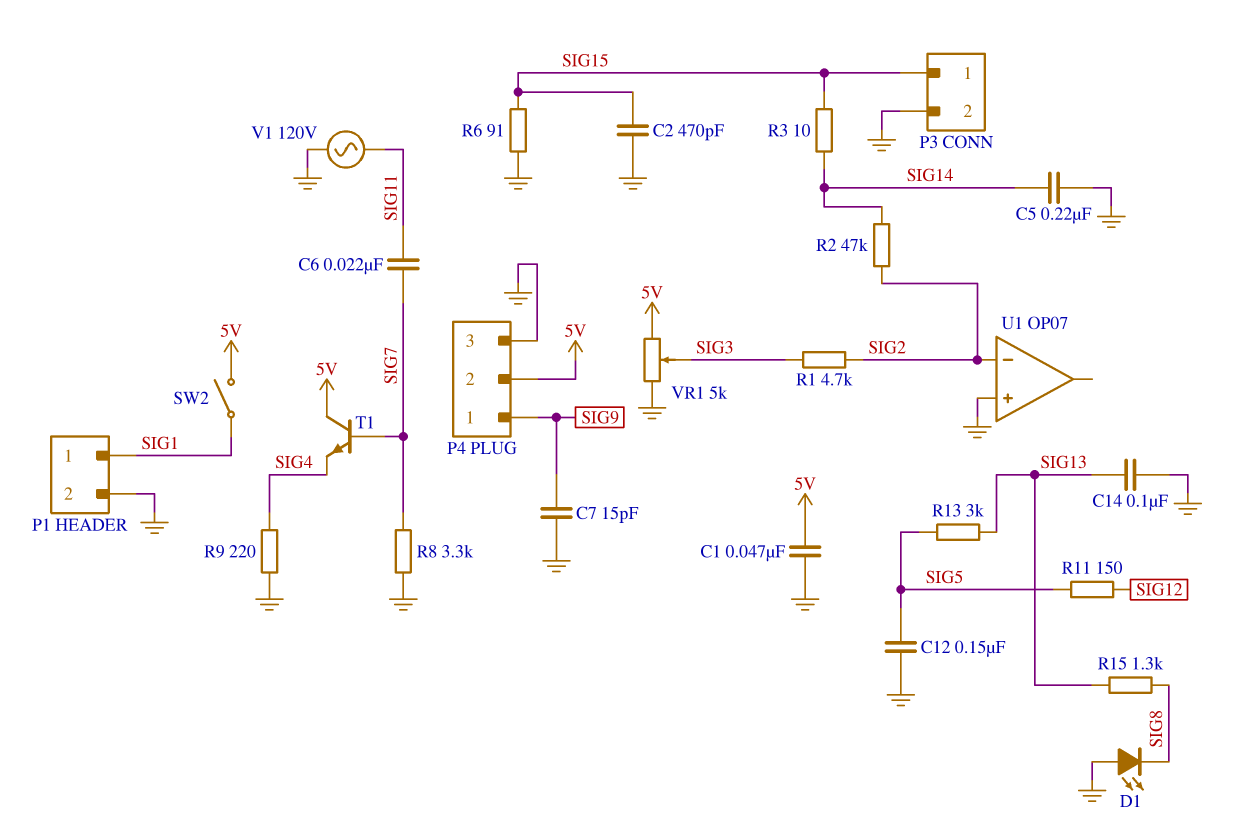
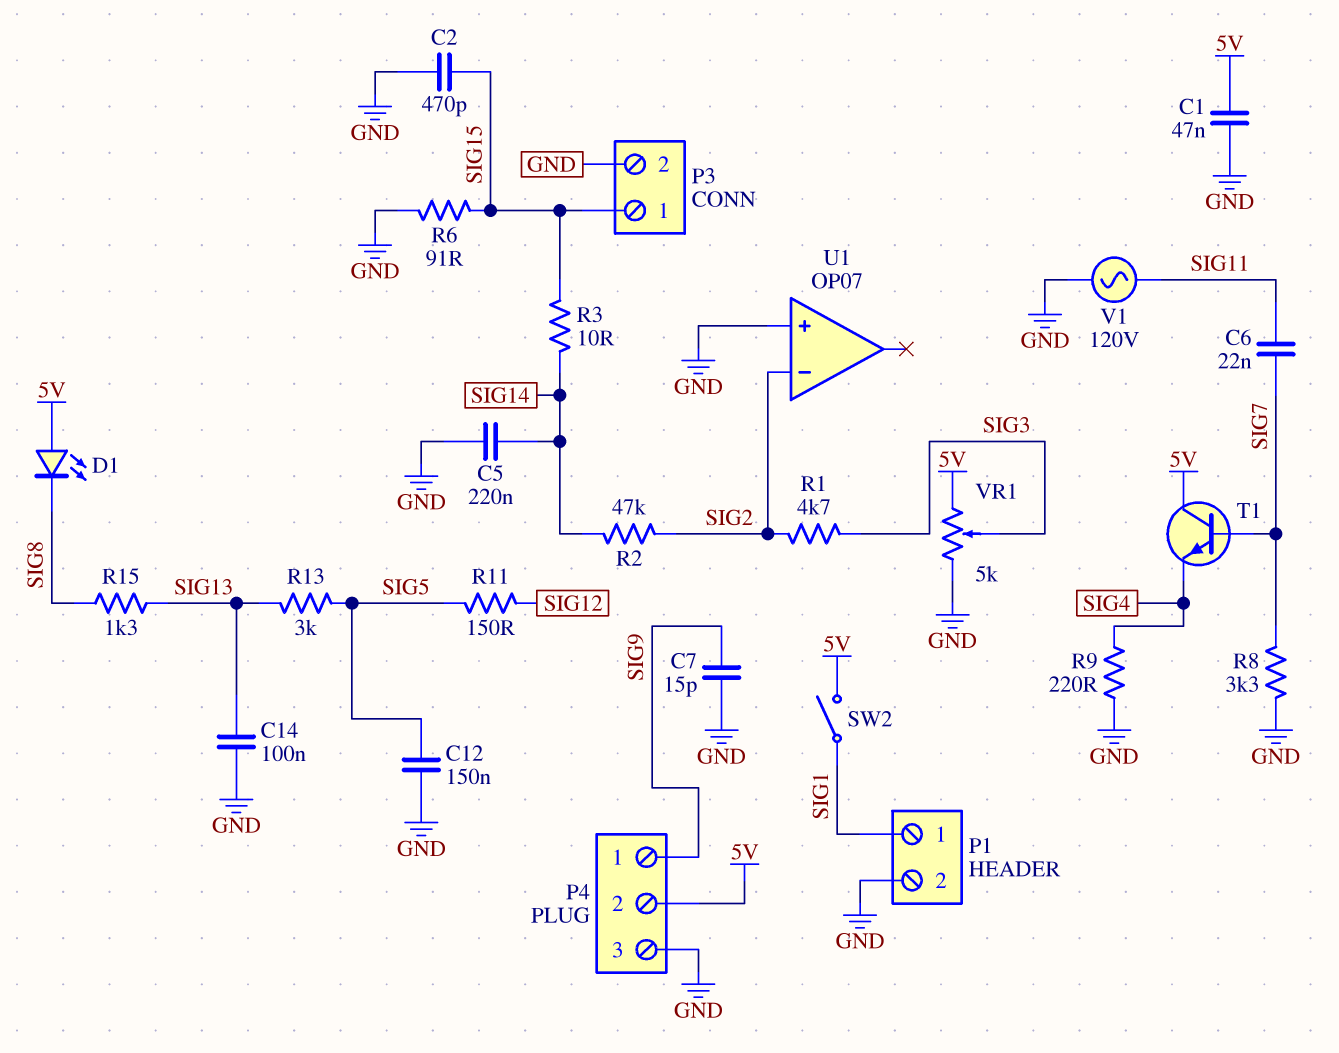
D1: LED (A GND, K SIG8) -> LED (A 5V, K SIG8)

